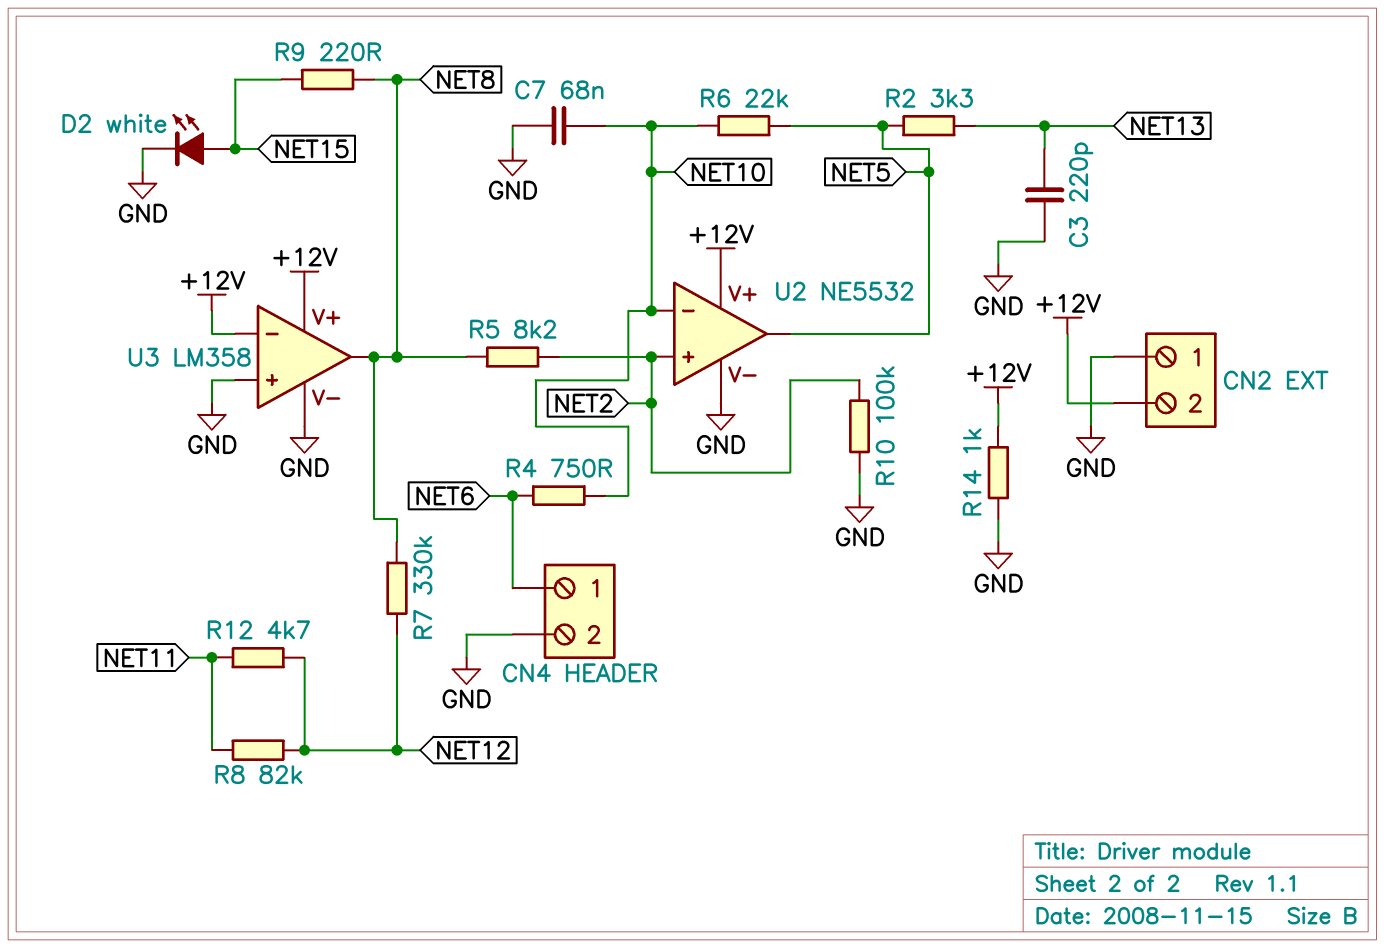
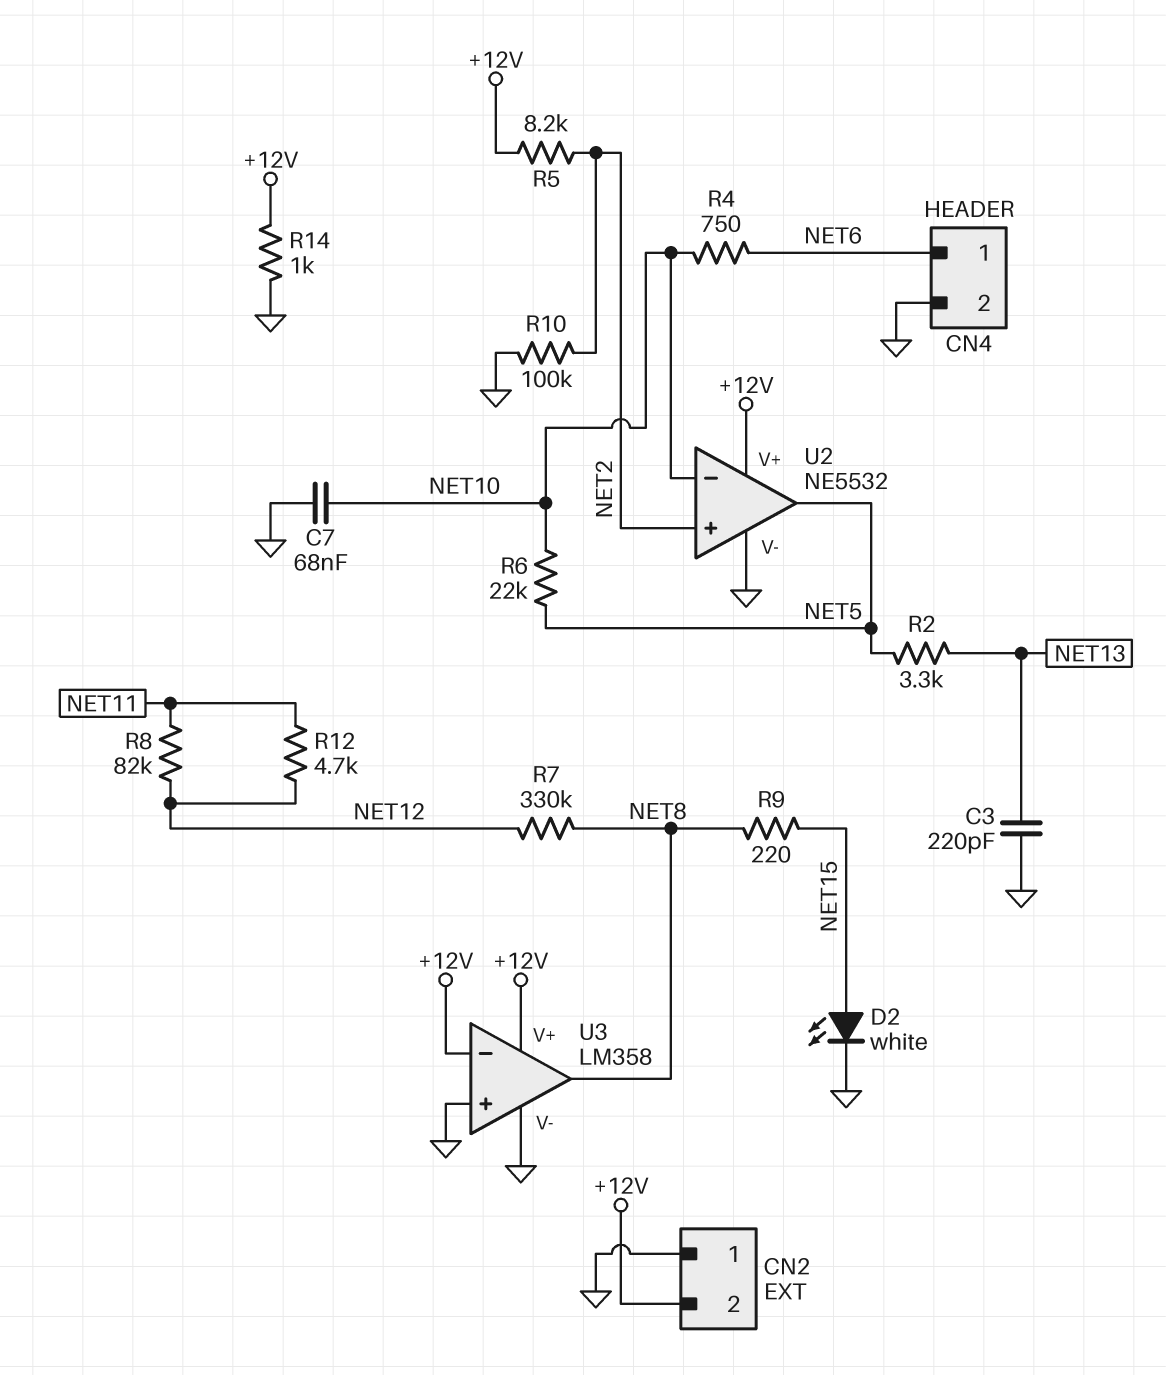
R5: 8.2k (NET2, NET8) -> 8.2k (+12V, NET2)

